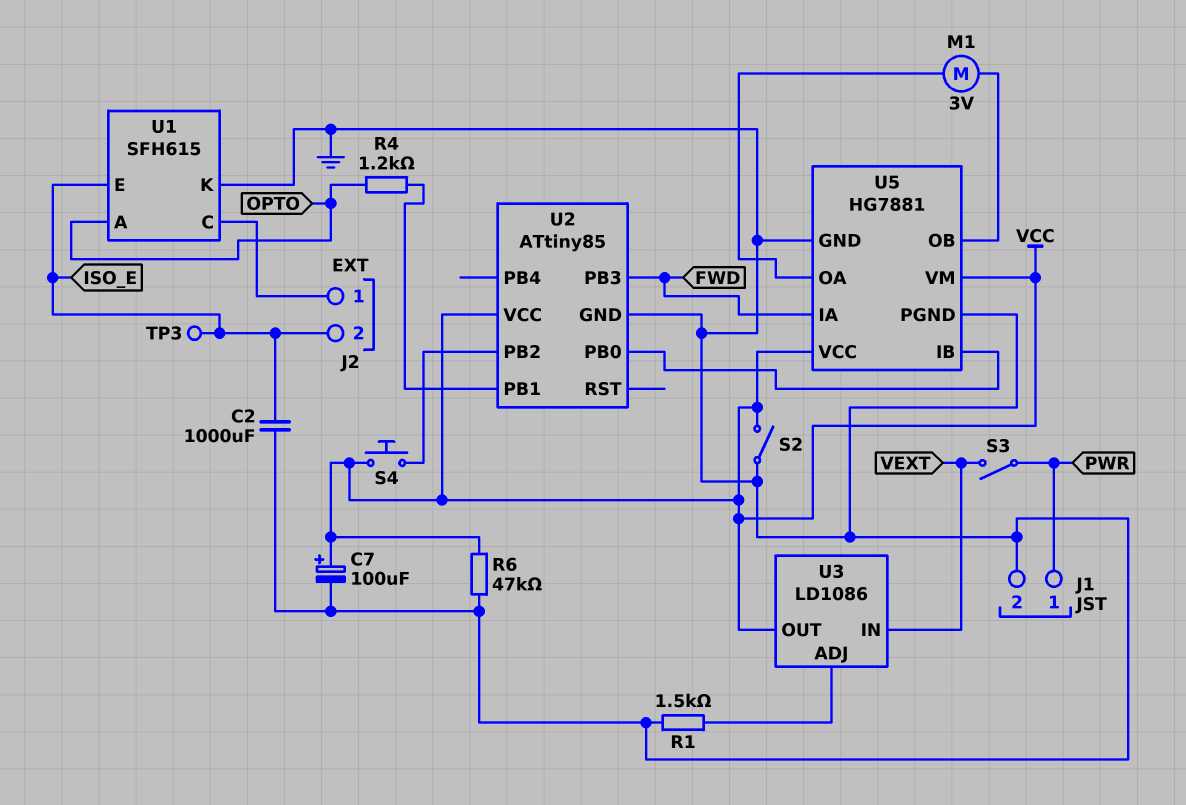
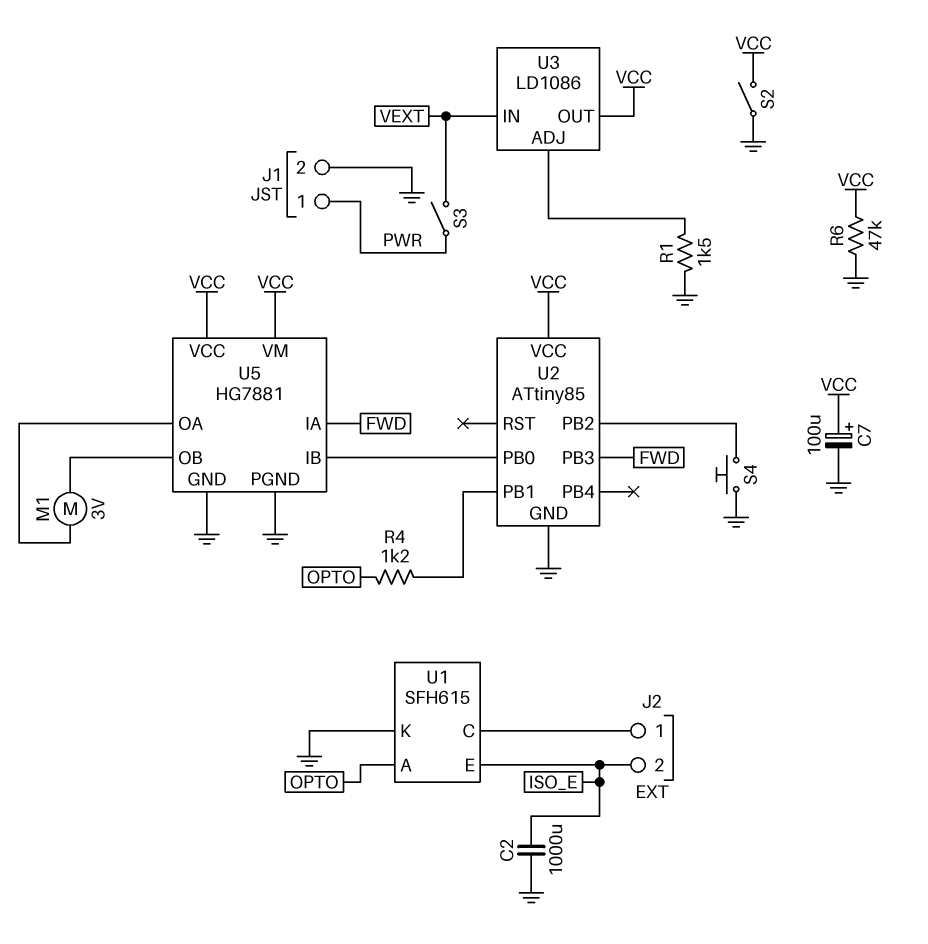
S4: button (U2/PB2, VCC) -> button (GND, U2/PB2)
TP3: test point (ISO_E) -> none

